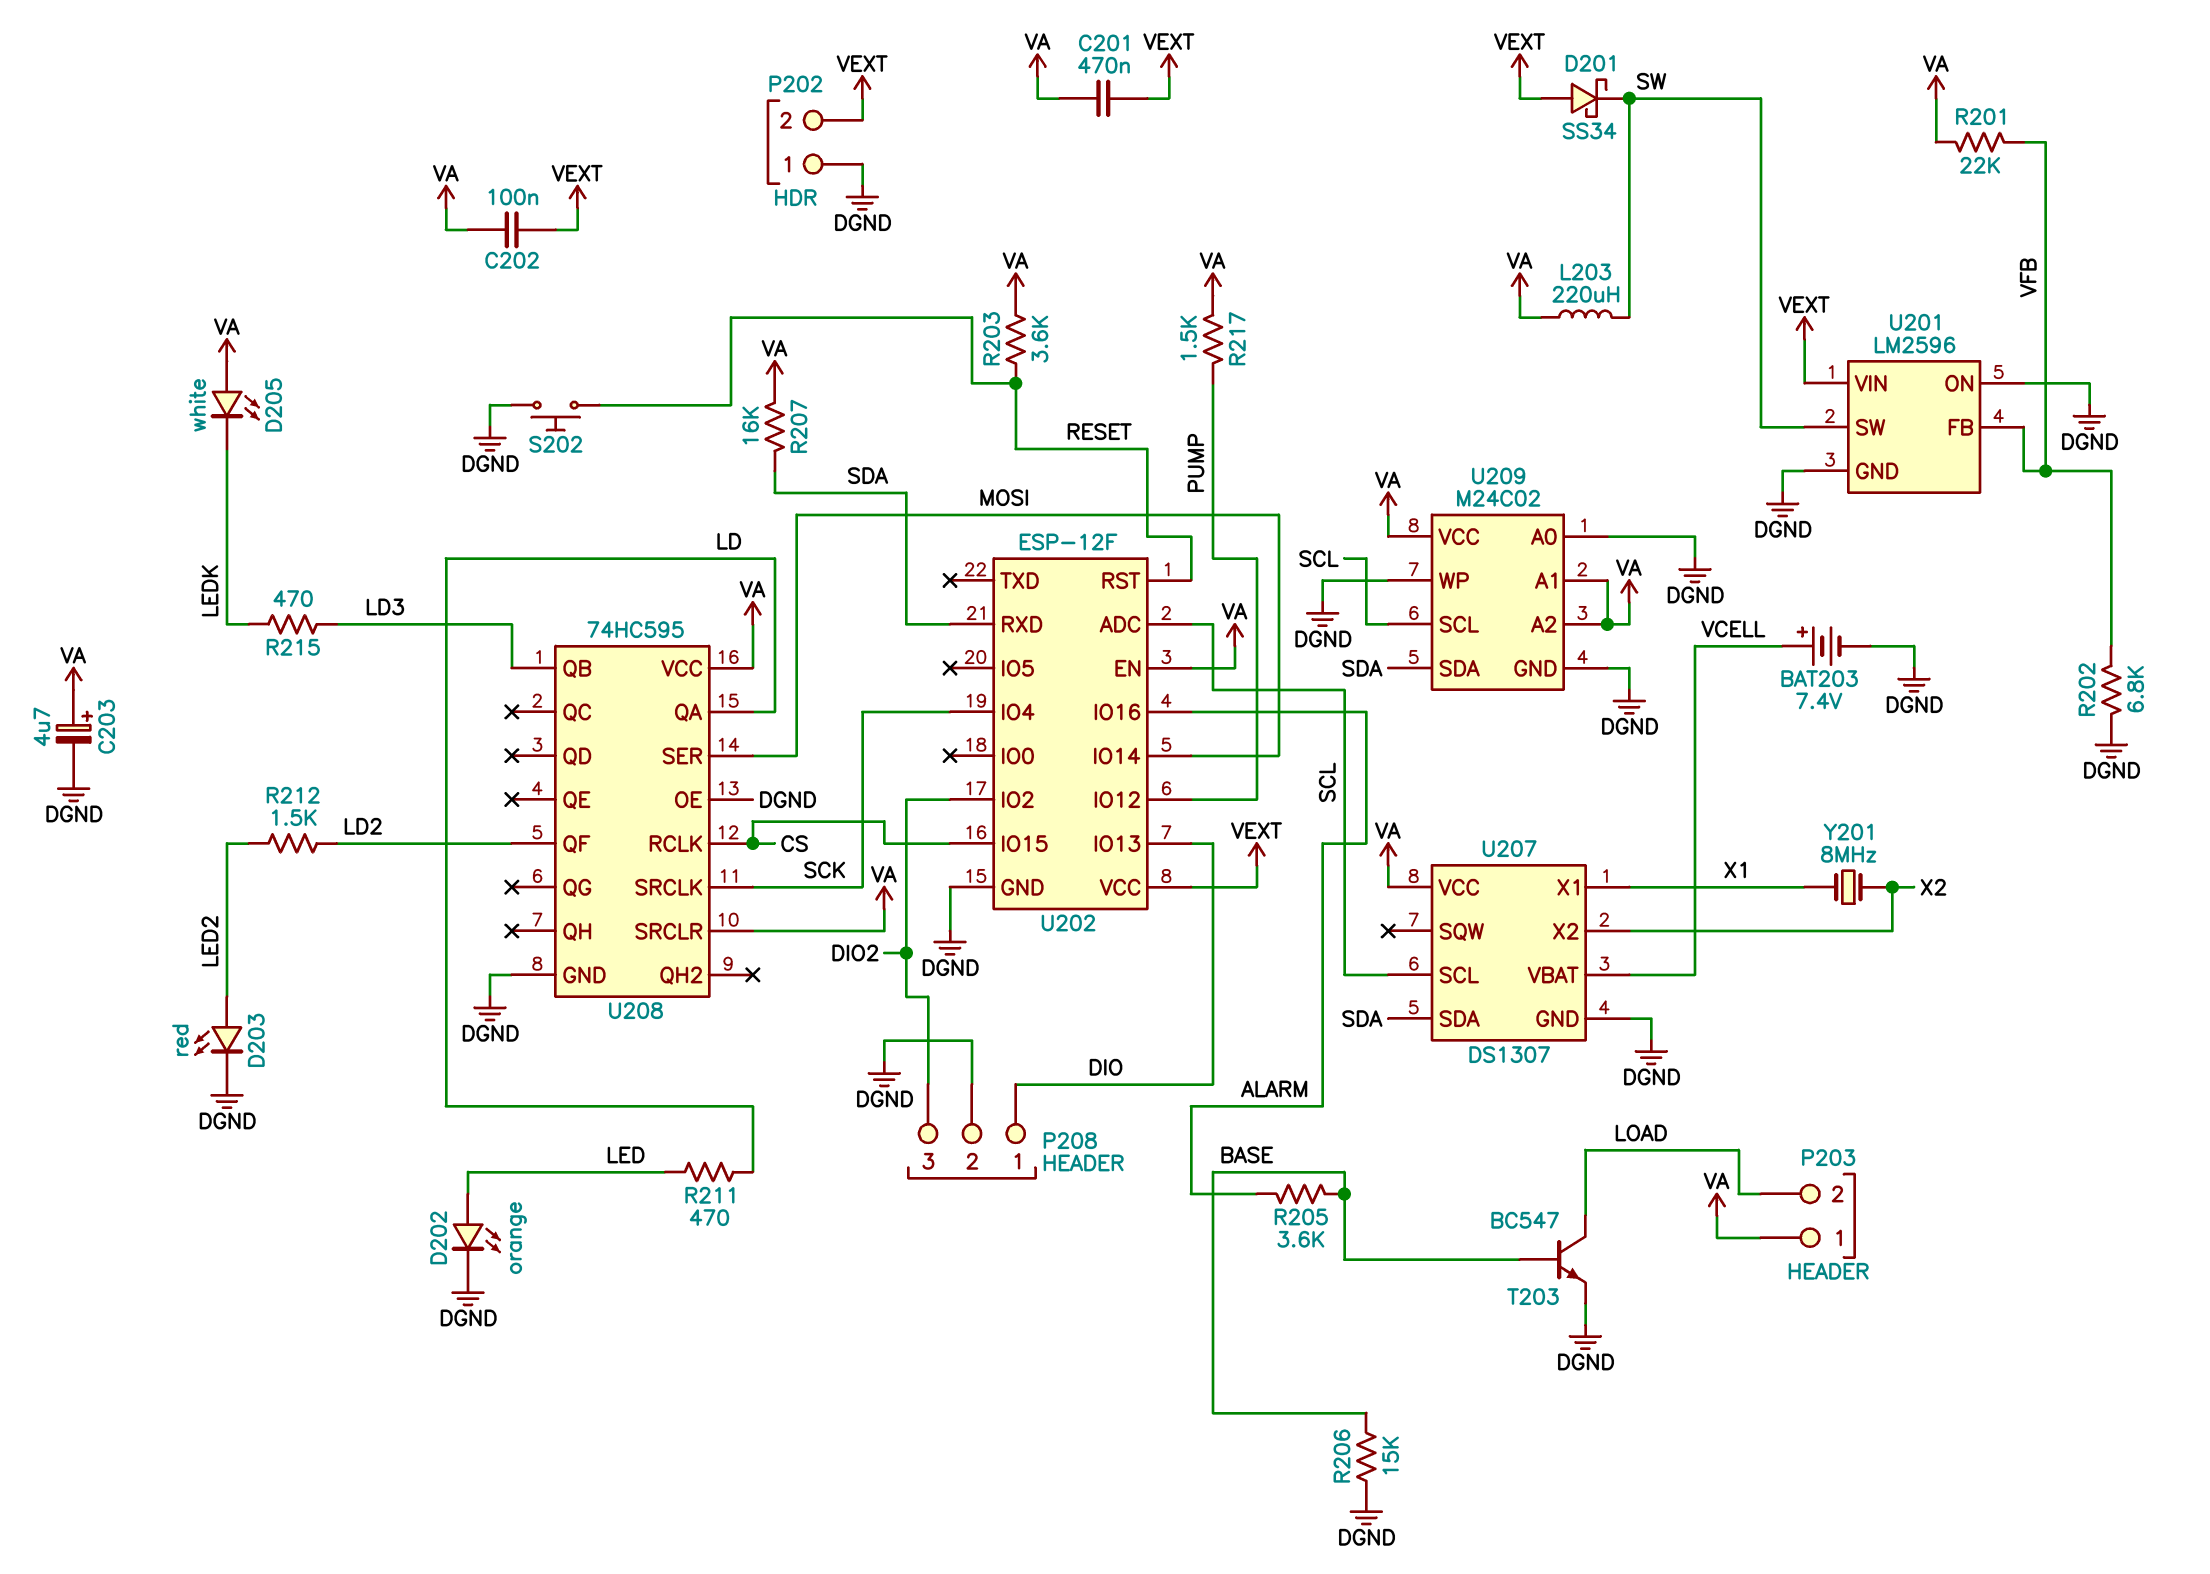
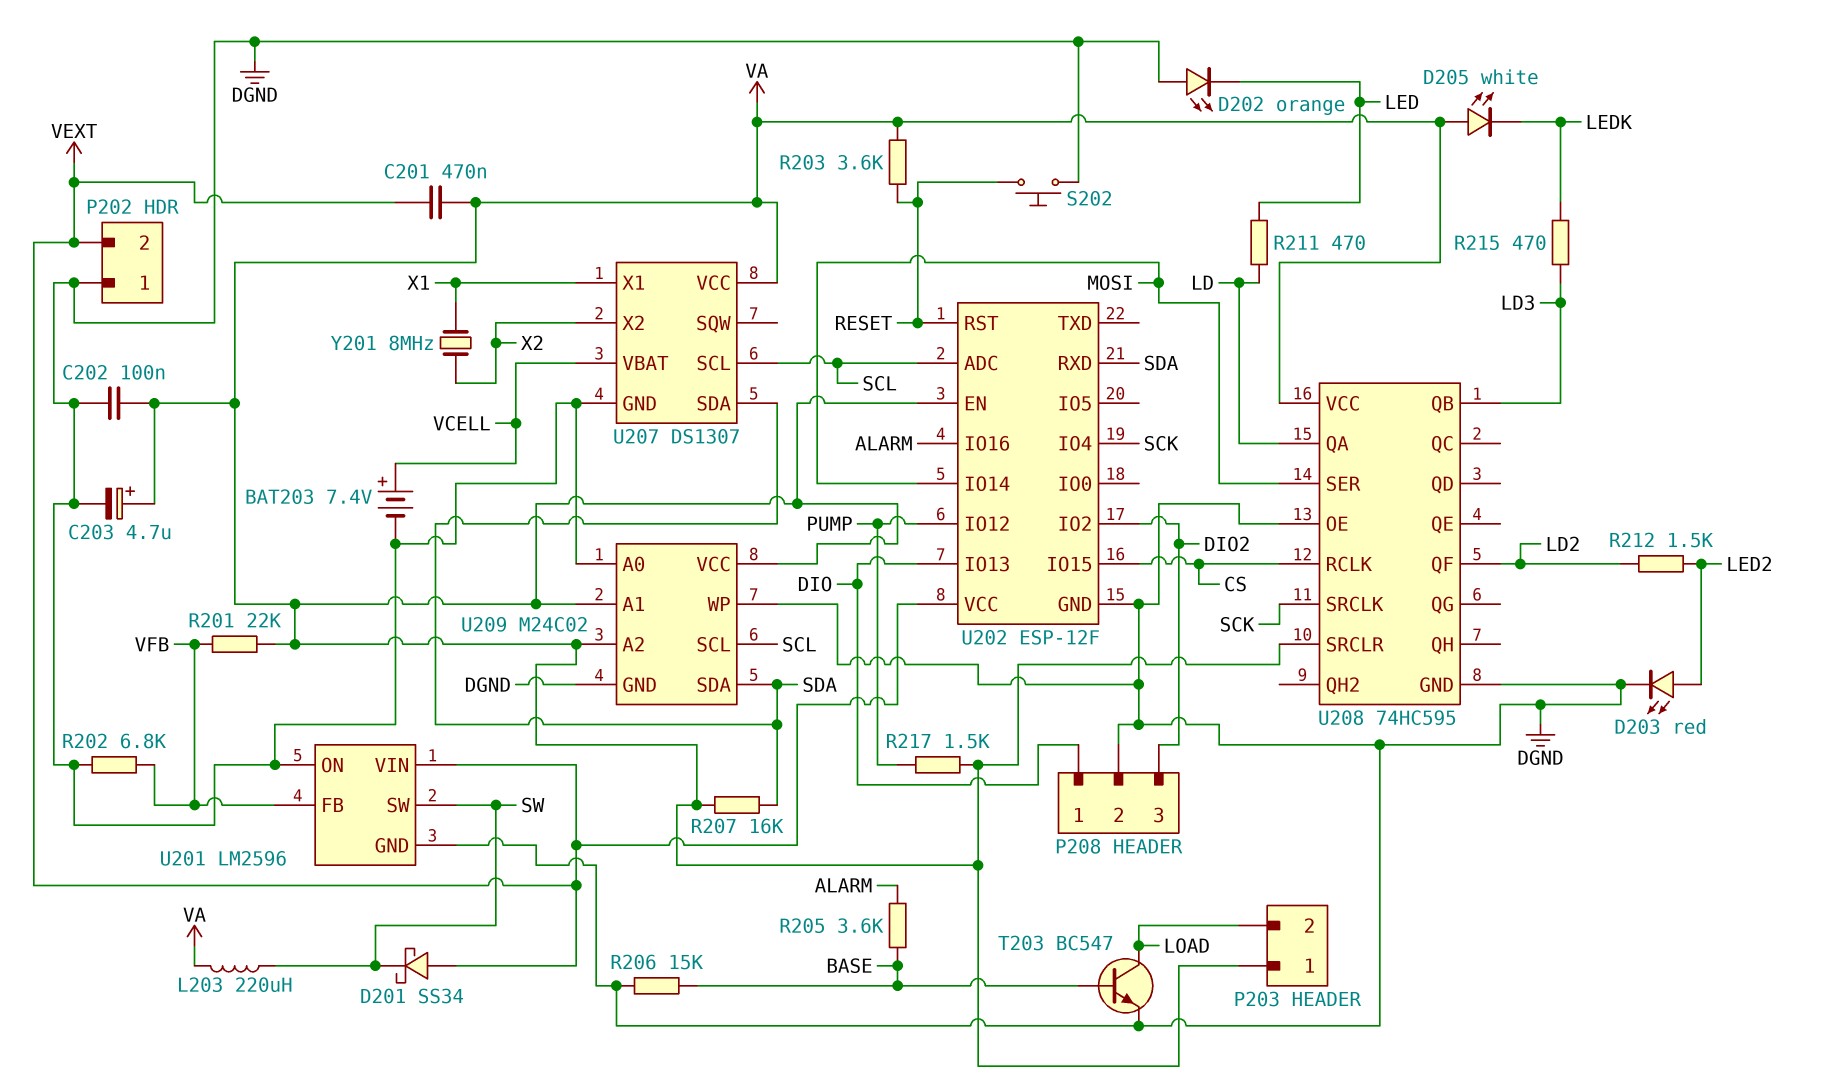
C202: 100nF (VA, VEXT) -> 100nF (DGND, VA)
D202: LED orange (A LED, K DGND) -> LED orange (A DGND, K LED)

